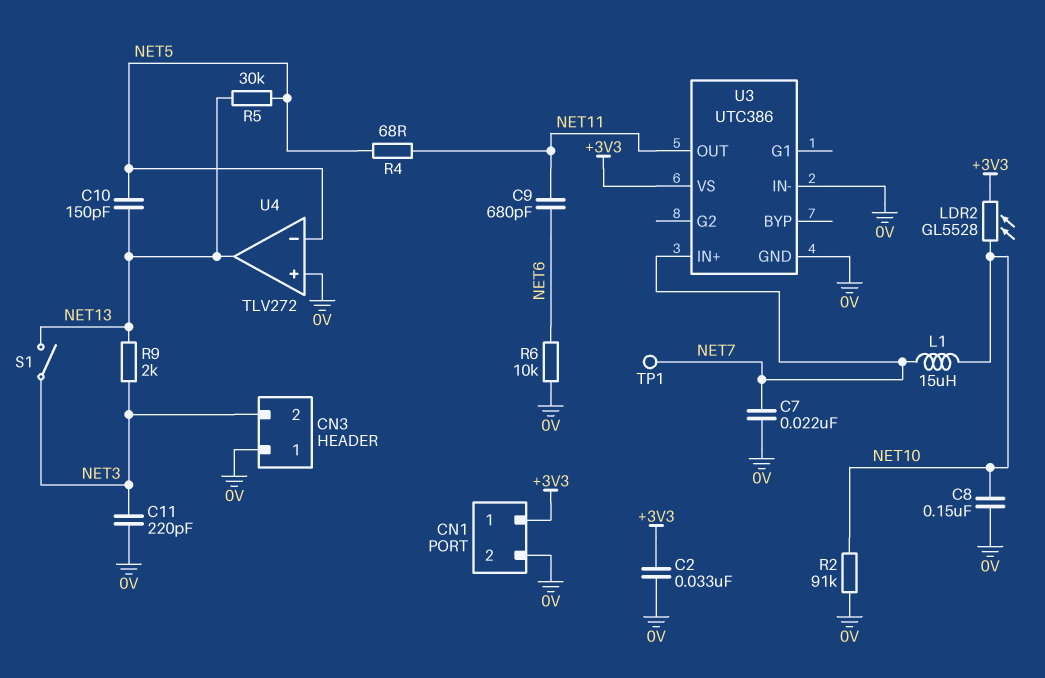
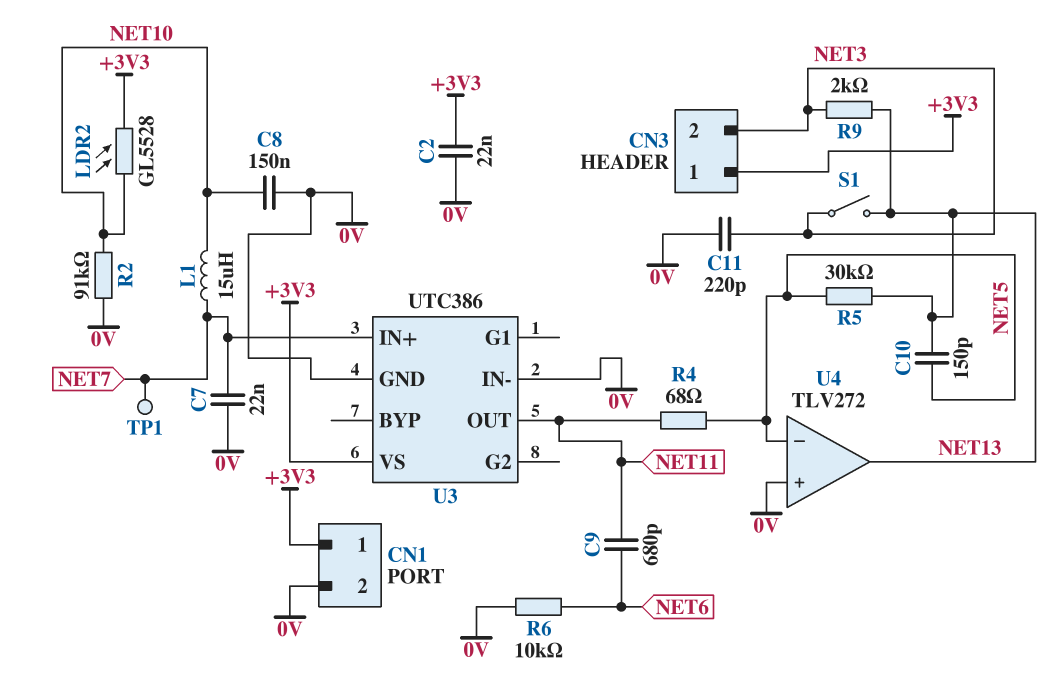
C2: 33nF (+3V3, 0V) -> 22nF (+3V3, 0V)
CN3 pin 1: 0V -> +3V3

